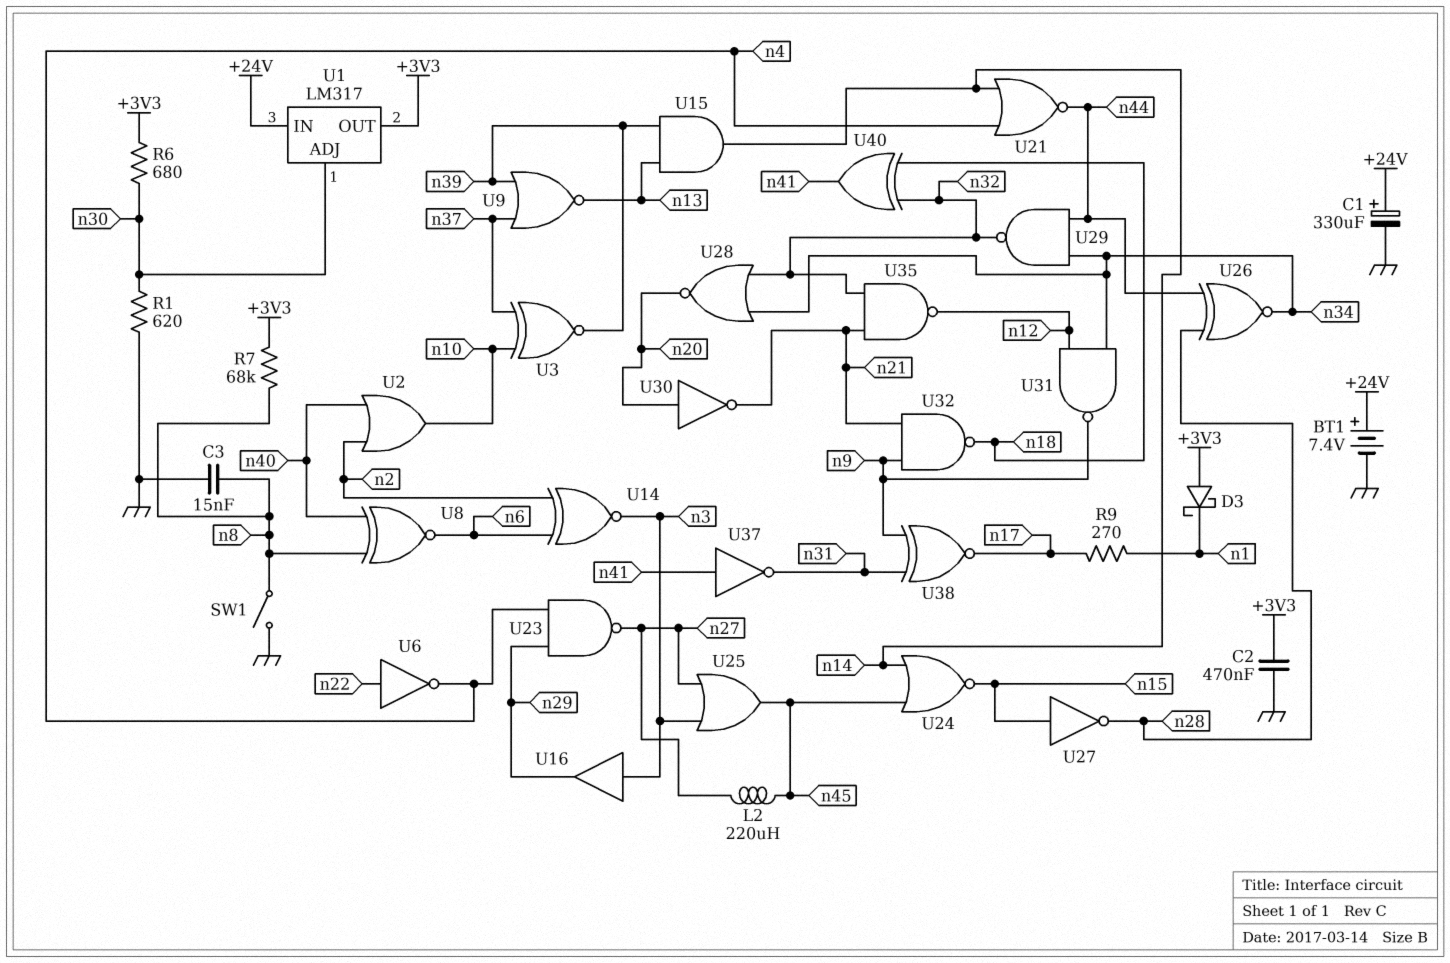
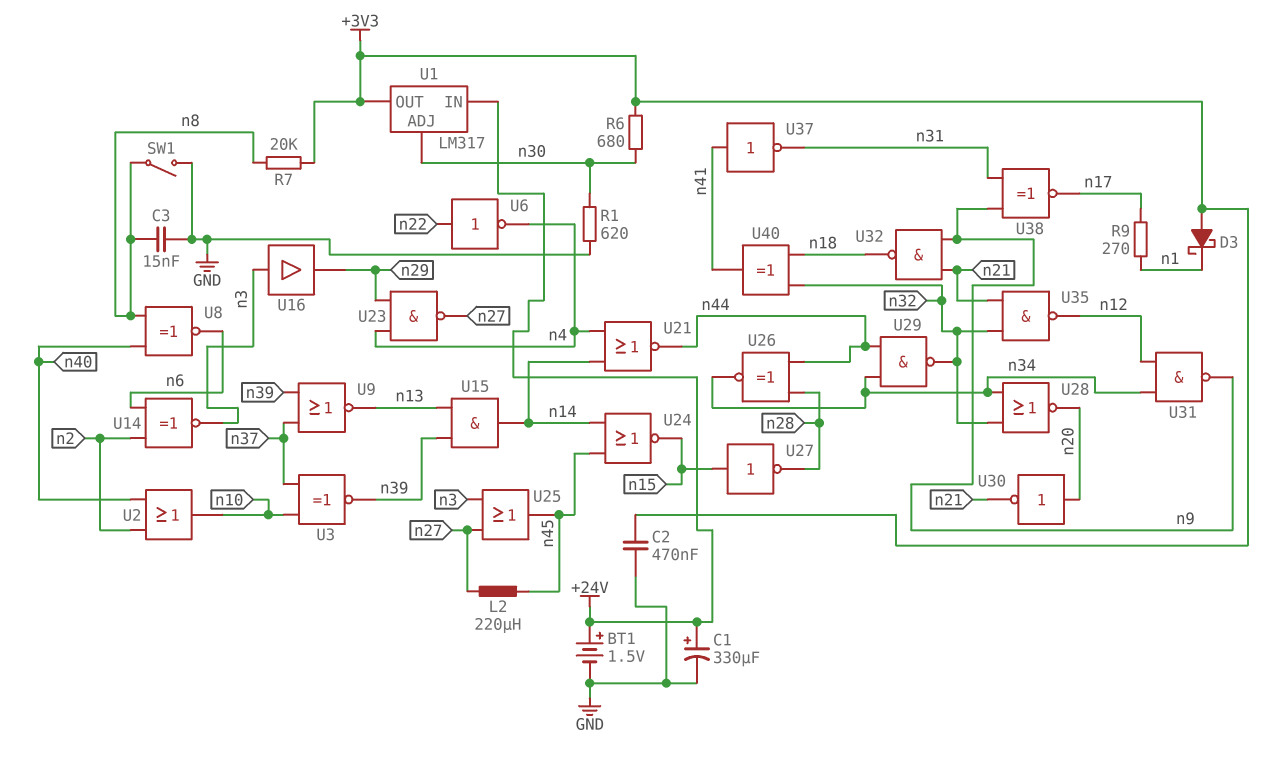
BT1: 7.4V (plus +24V, minus GND) -> 1.5V (plus +24V, minus GND)
R7: 68k (+3V3, n8) -> 20k (+3V3, n8)

